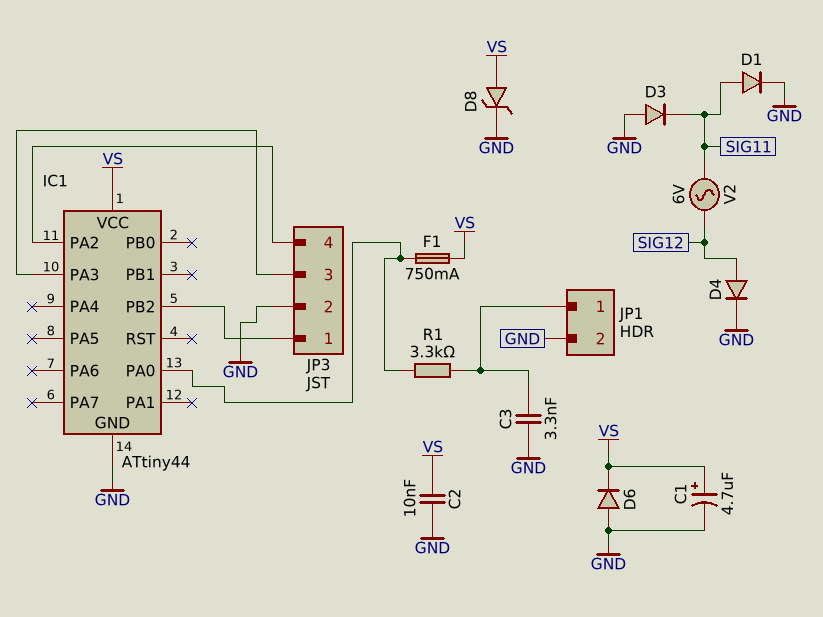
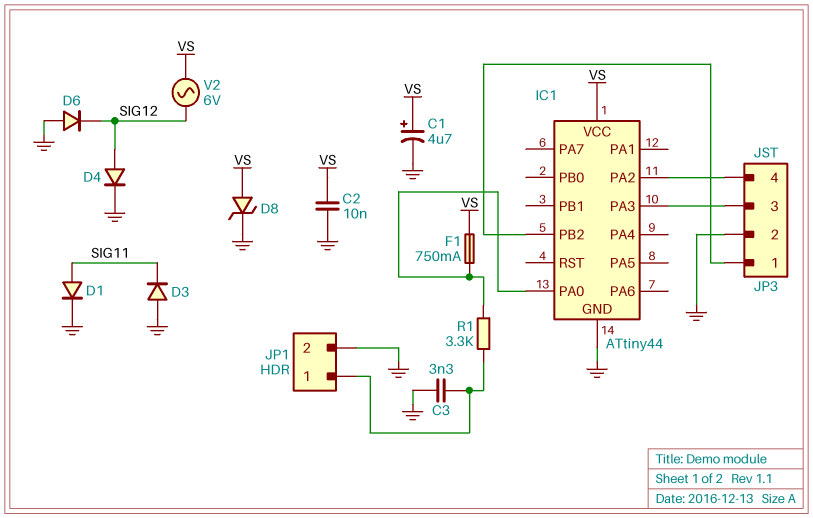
D6: diode (A GND, K VS) -> diode (A GND, K SIG12)
V2: AC 6V (SIG11, SIG12) -> AC 6V (SIG12, VS)

